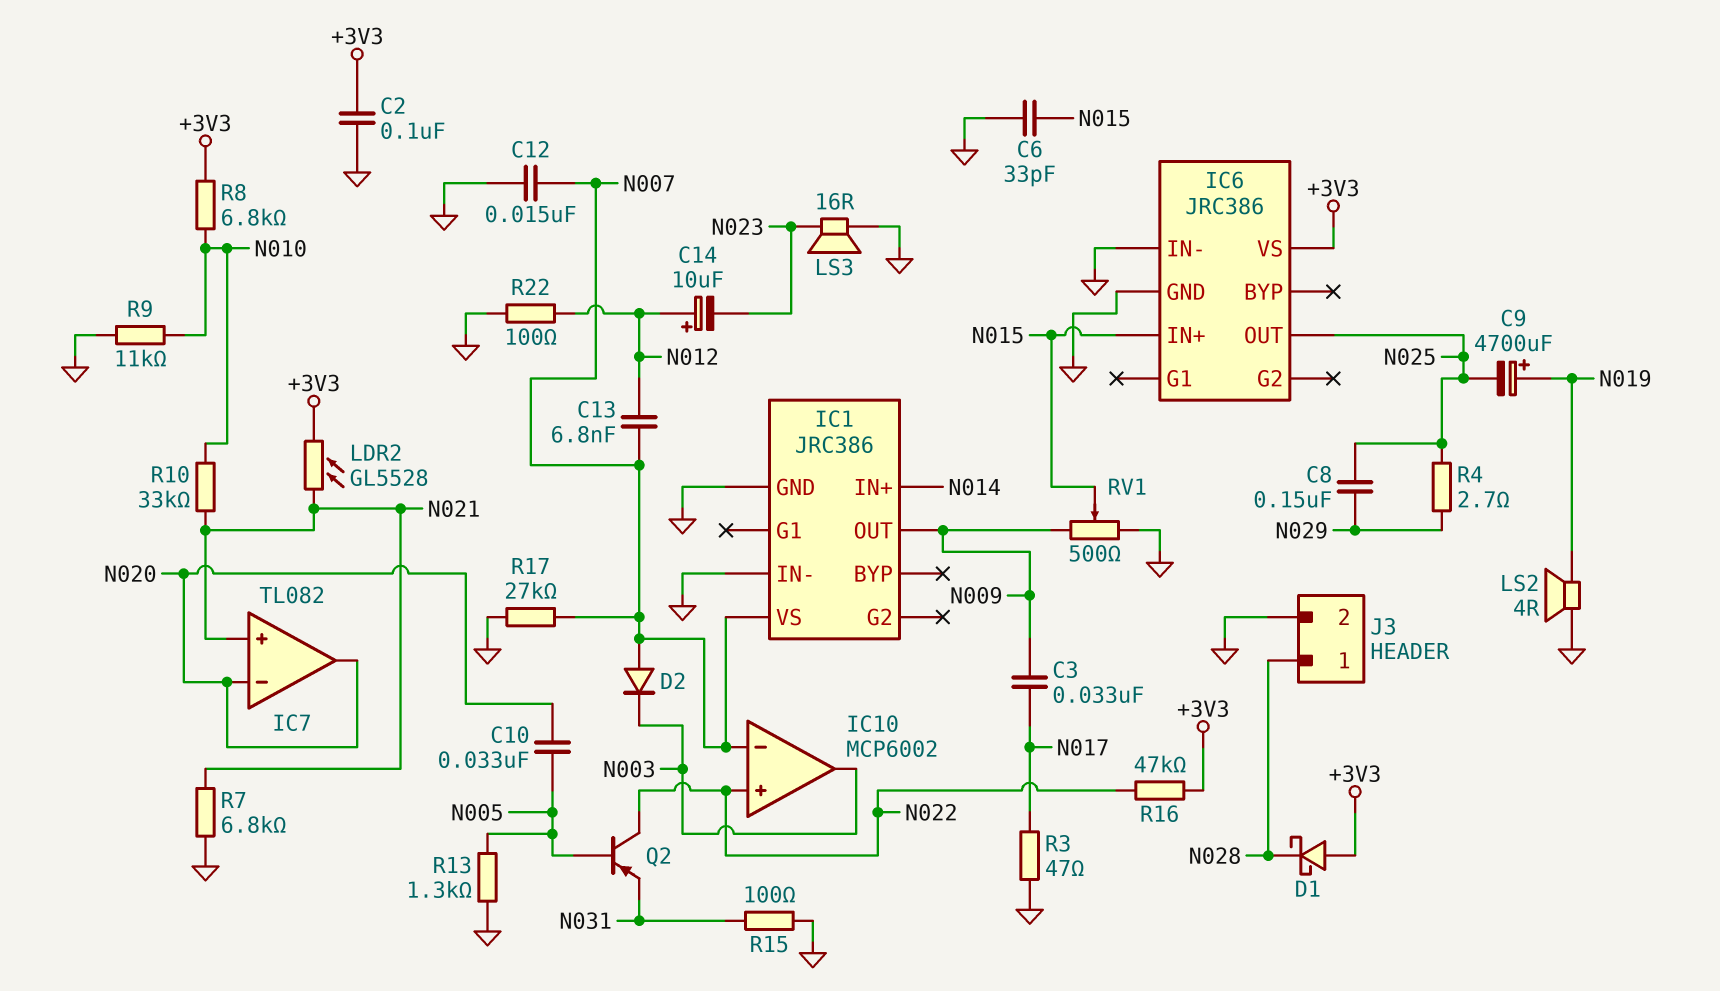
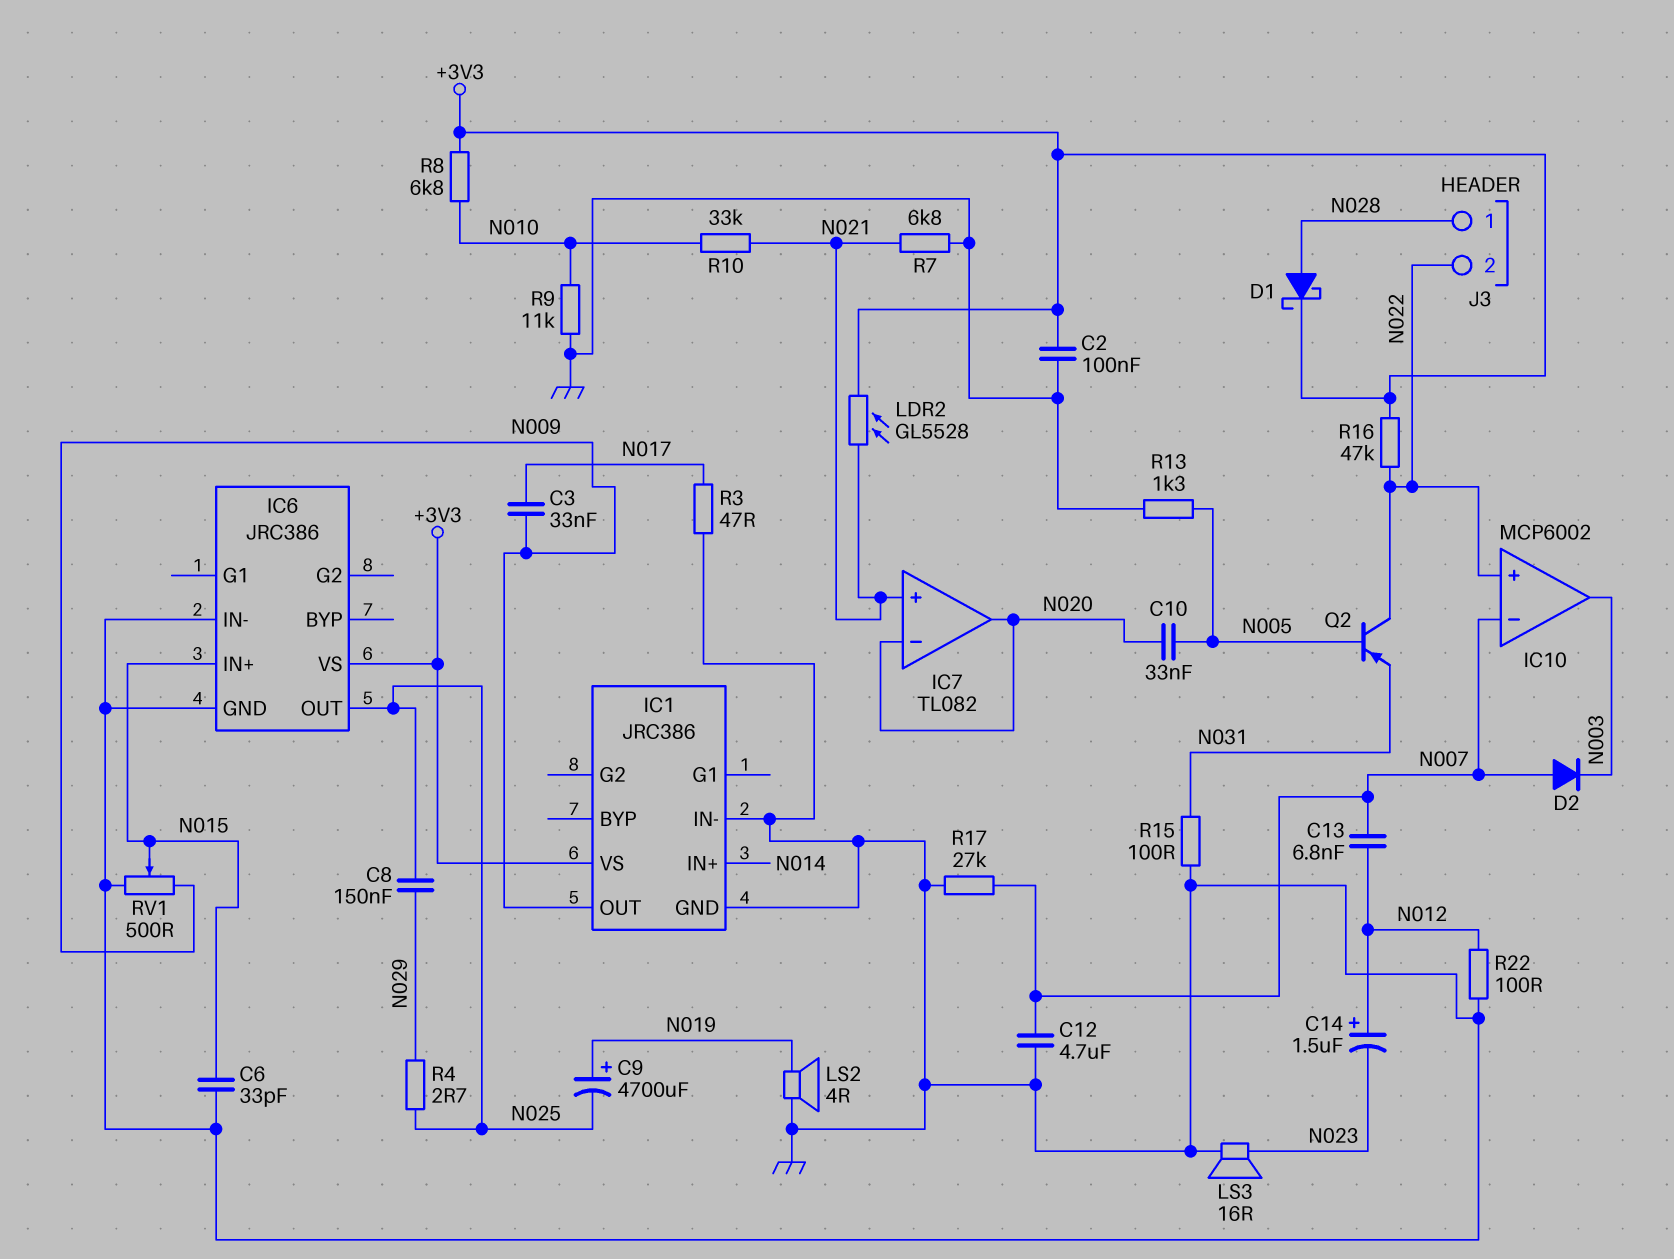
C12: 15nF (GND, N007) -> 4.7uF (GND, N007)
C14: 10uF (plus N012, minus N023) -> 1.5uF (plus N012, minus N023)
D1: schottky (A +3V3, K N028) -> schottky (A N028, K +3V3)
IC1 pin VS: N007 -> +3V3
J3 pin 2: GND -> N022

